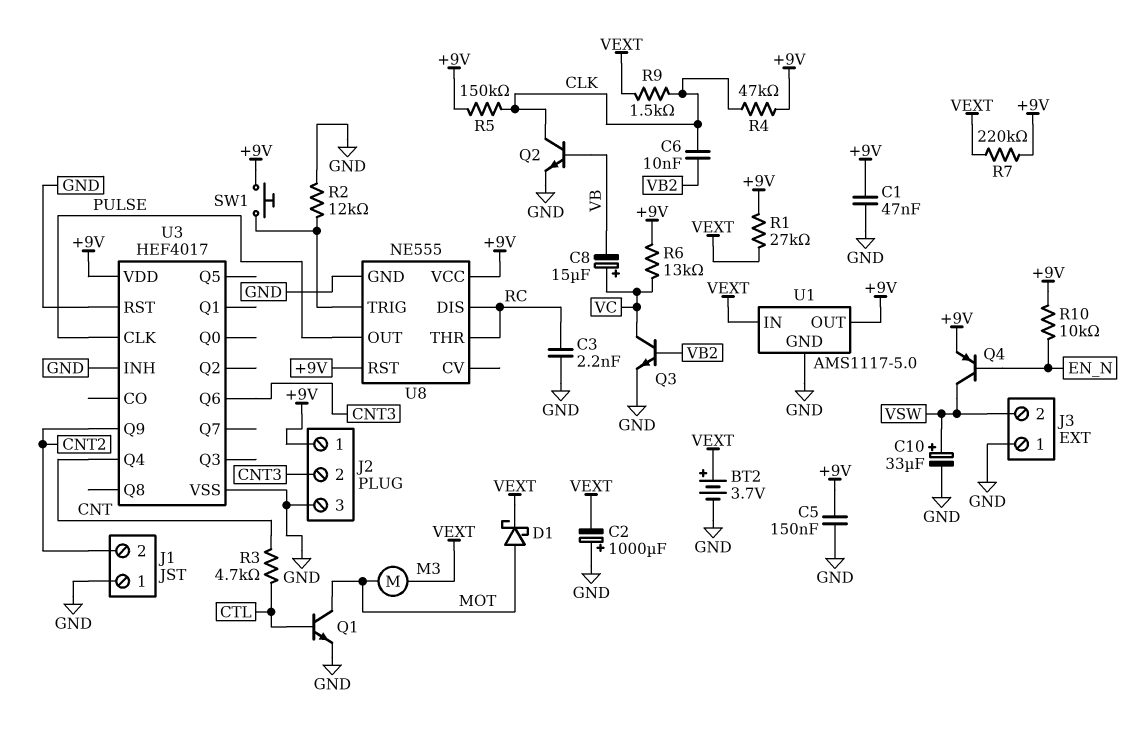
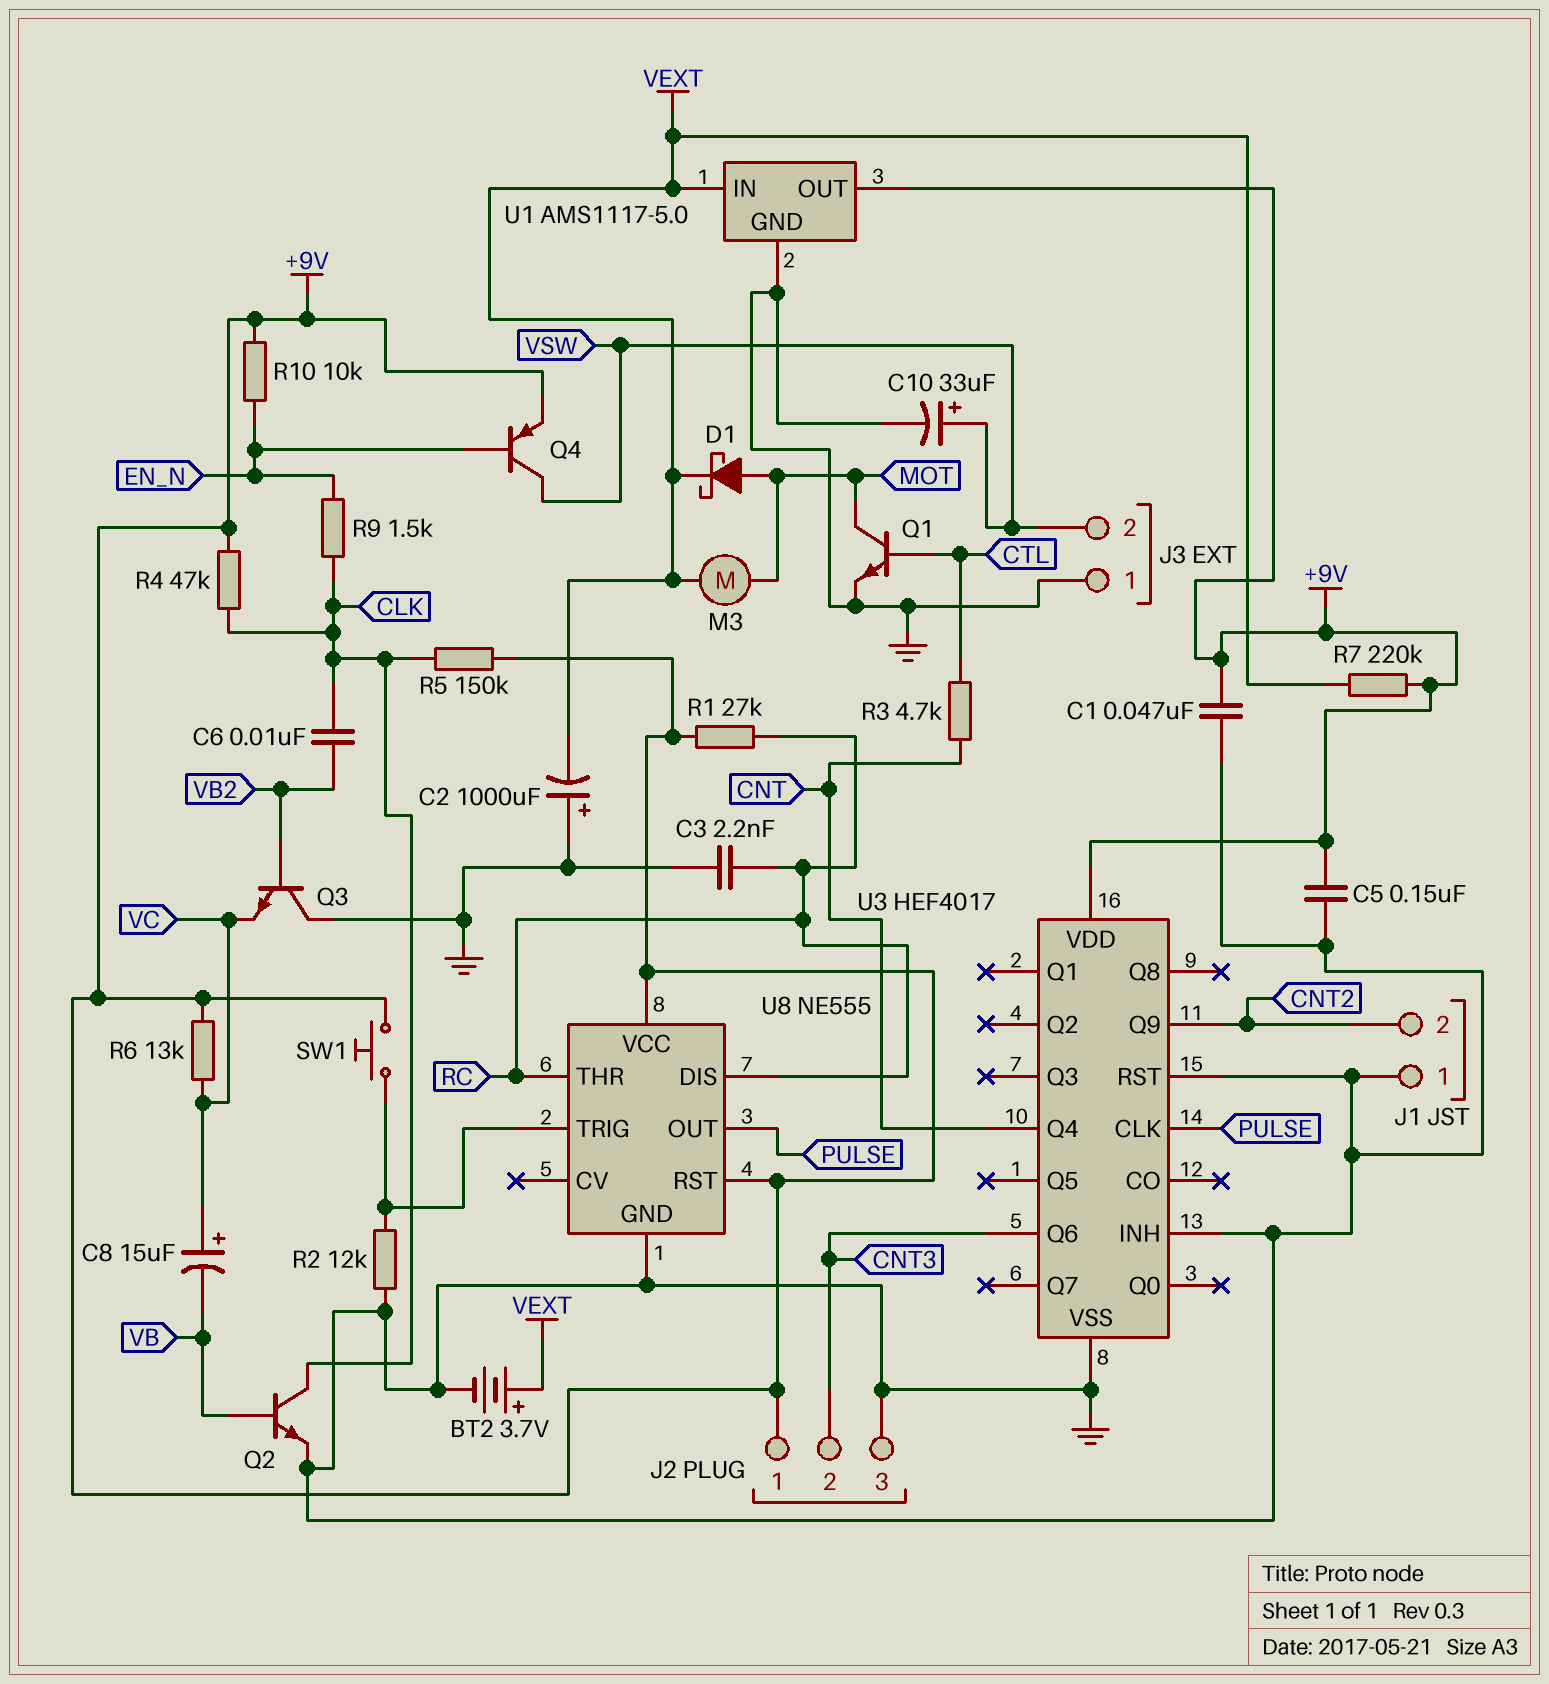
Q3: NPN (B VB2, C VC, E GND) -> NPN (B VB2, C GND, E VC)
R1: 27k (+9V, VEXT) -> 27k (+9V, RC)
R9: 1.5k (CLK, VEXT) -> 1.5k (CLK, EN_N)

